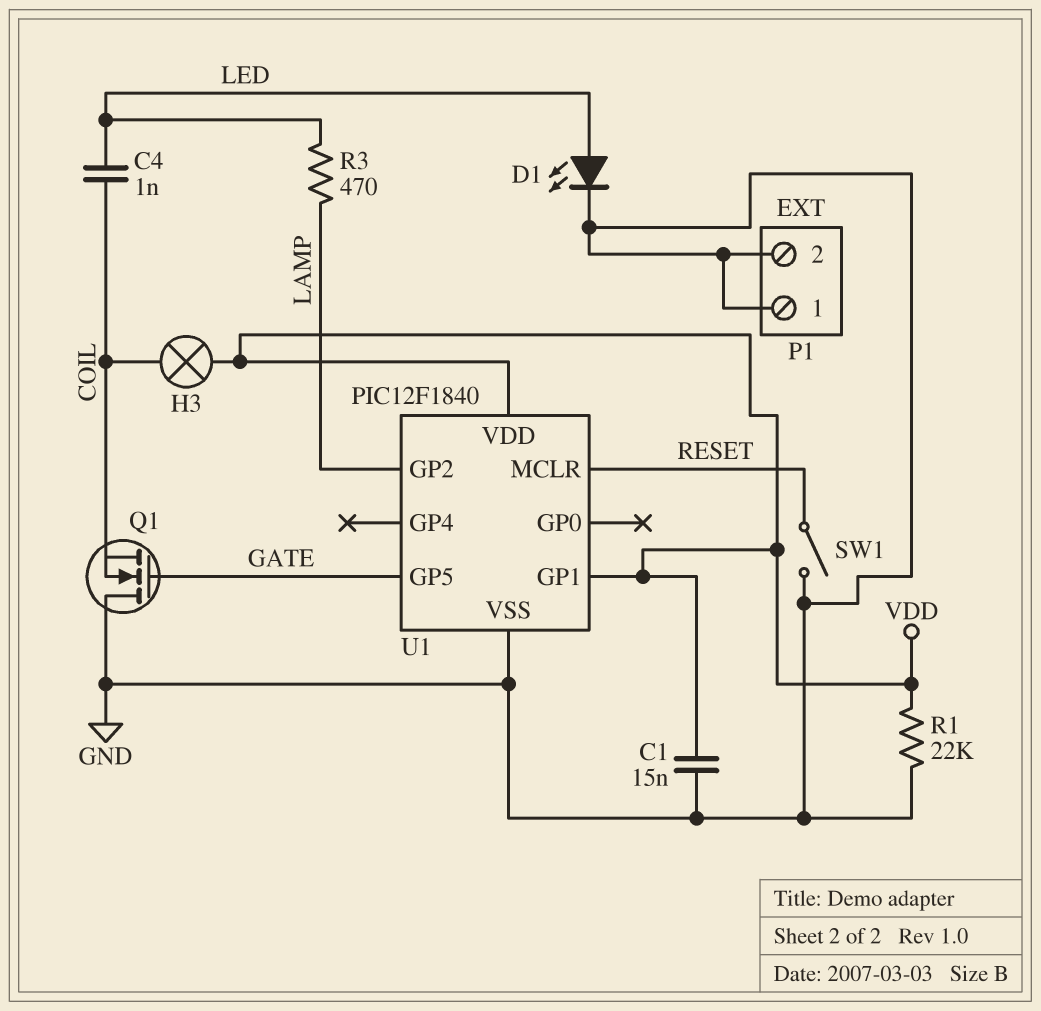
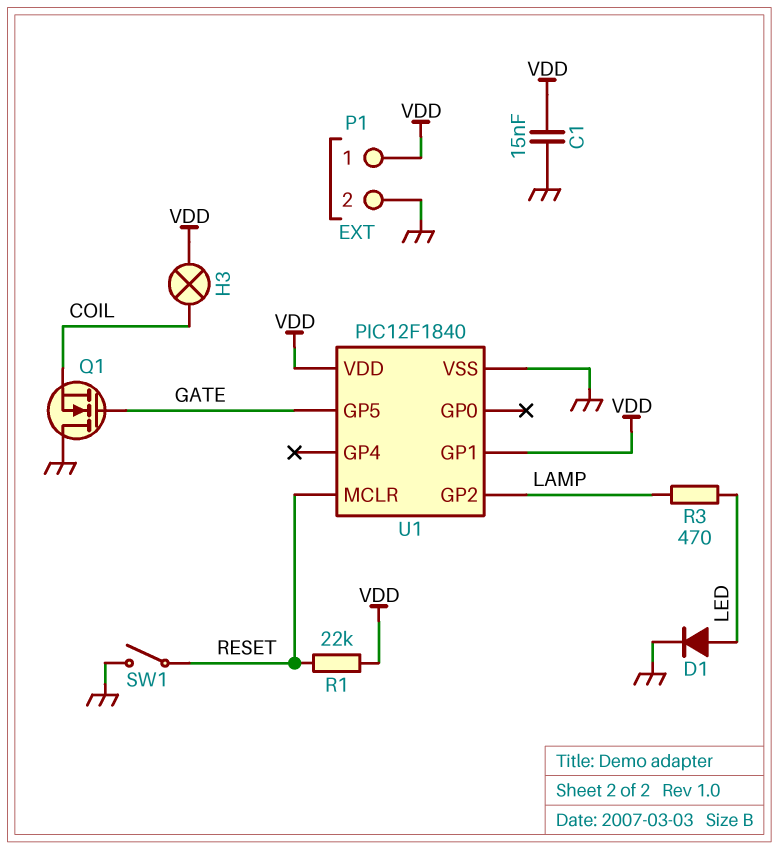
C4: 1nF (COIL, LED) -> none
D1: LED (A LED, K GND) -> diode (A LED, K GND)
P1 pin 1: GND -> VDD
R1: 22k (GND, VDD) -> 22k (RESET, VDD)

